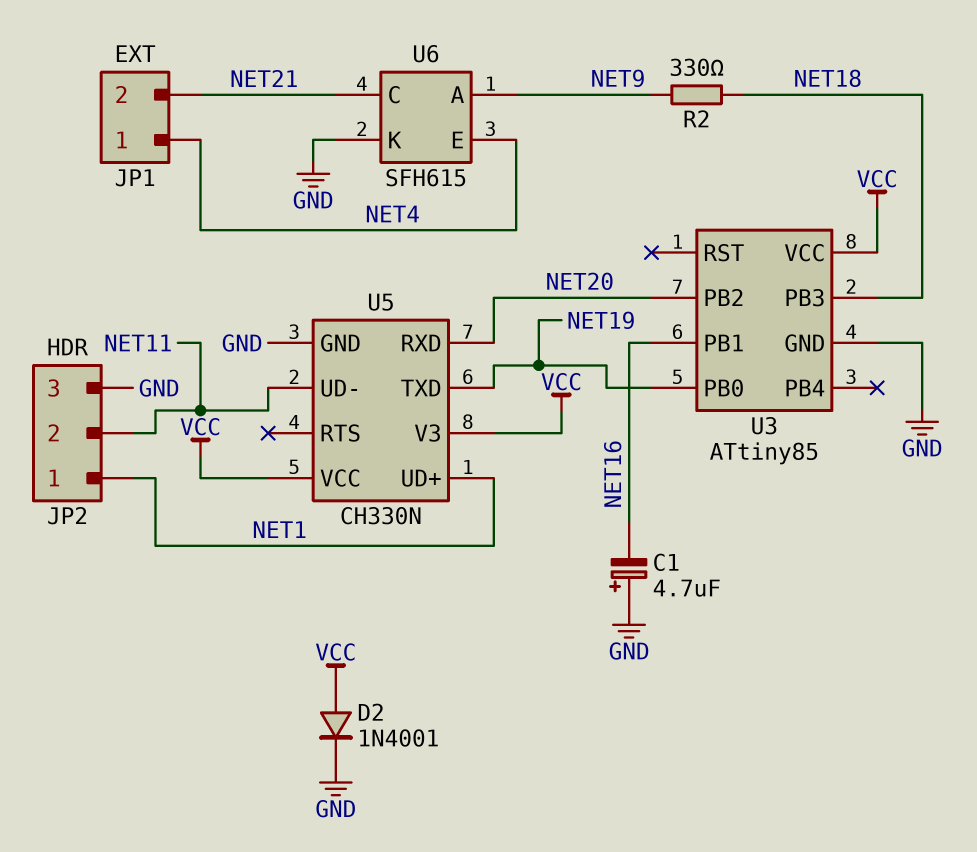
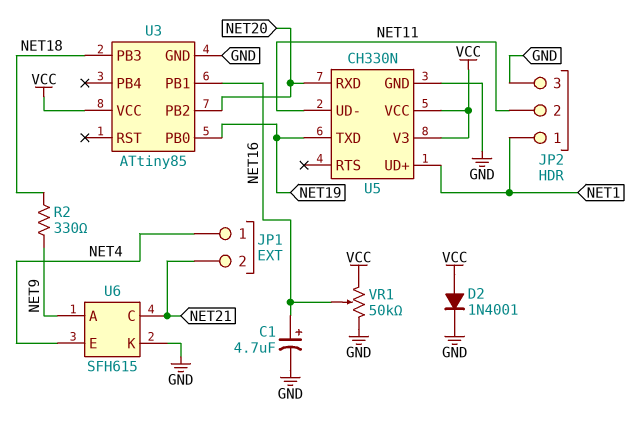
C1: 4.7uF (plus GND, minus NET16) -> 4.7uF (plus NET16, minus GND)
VR1: none -> 50k (GND, VCC, wiper NET16)

